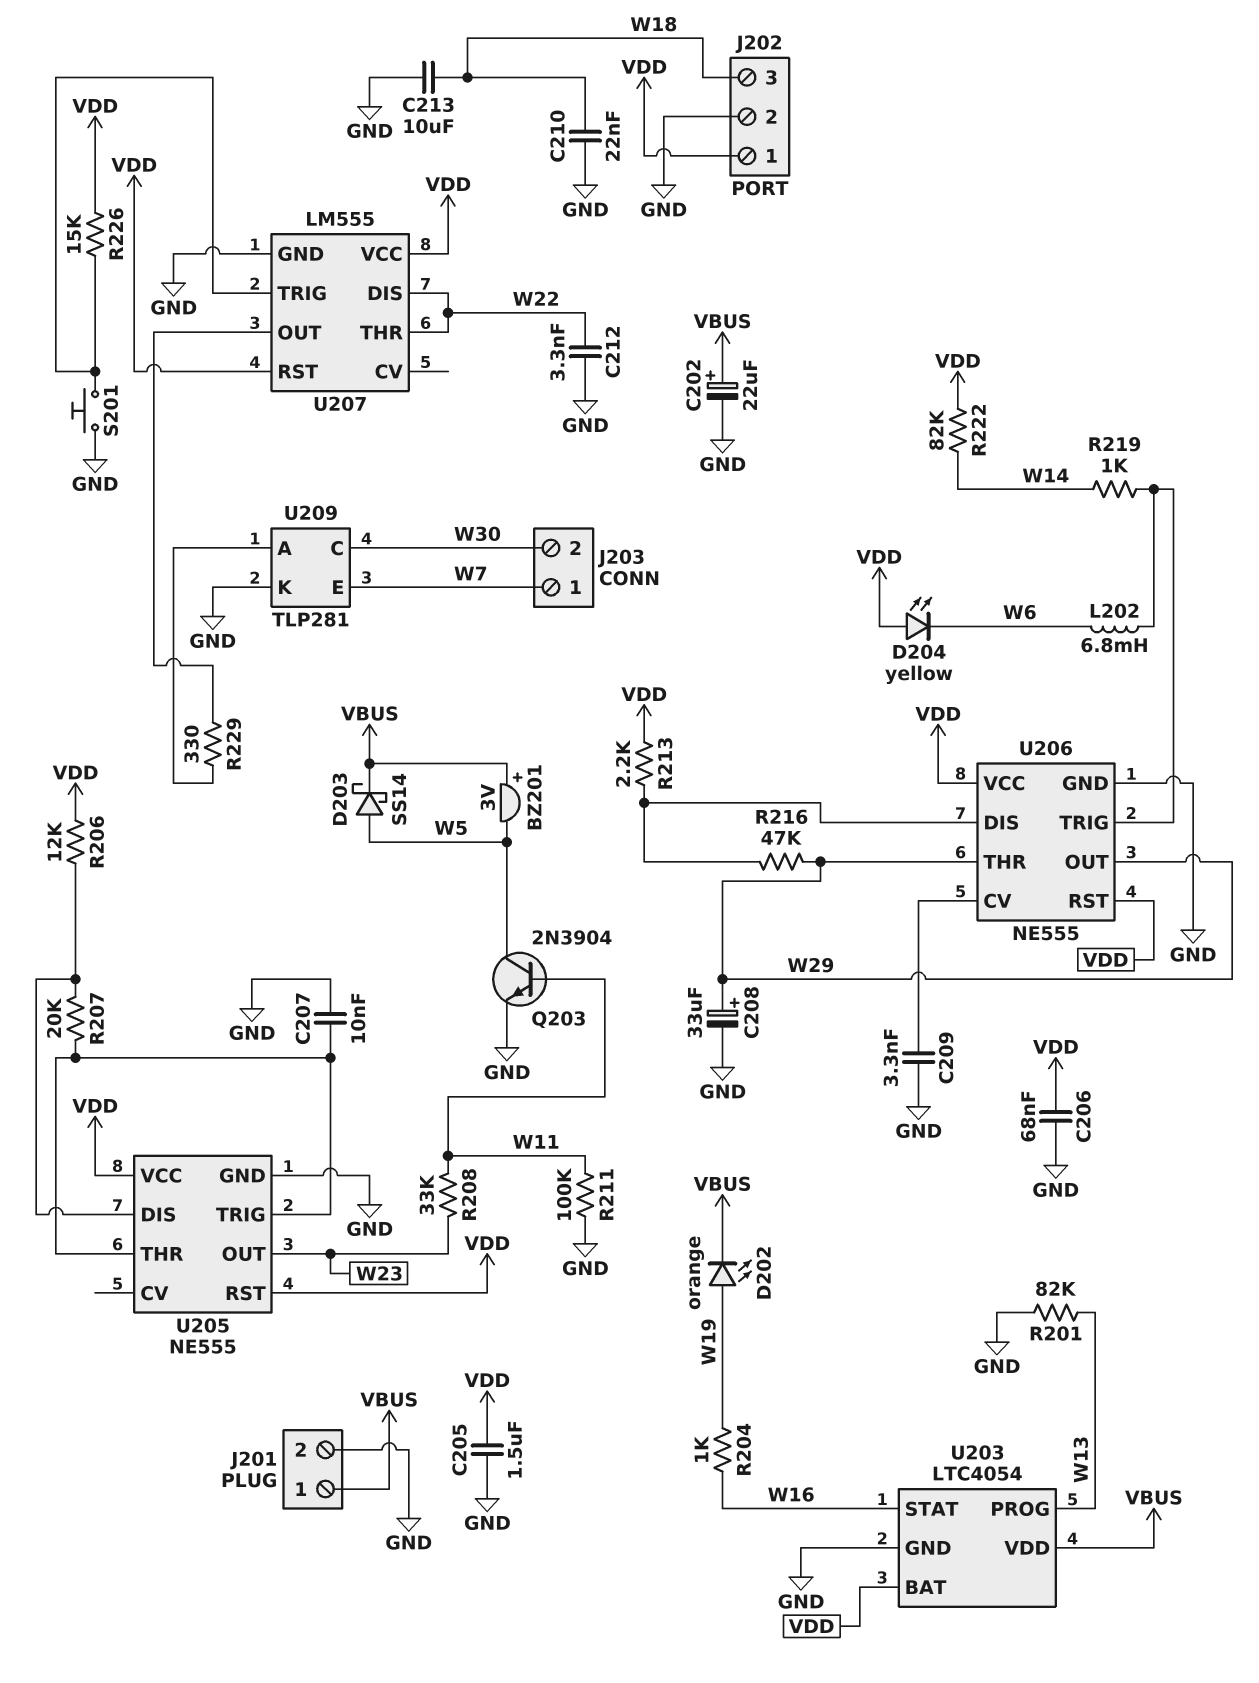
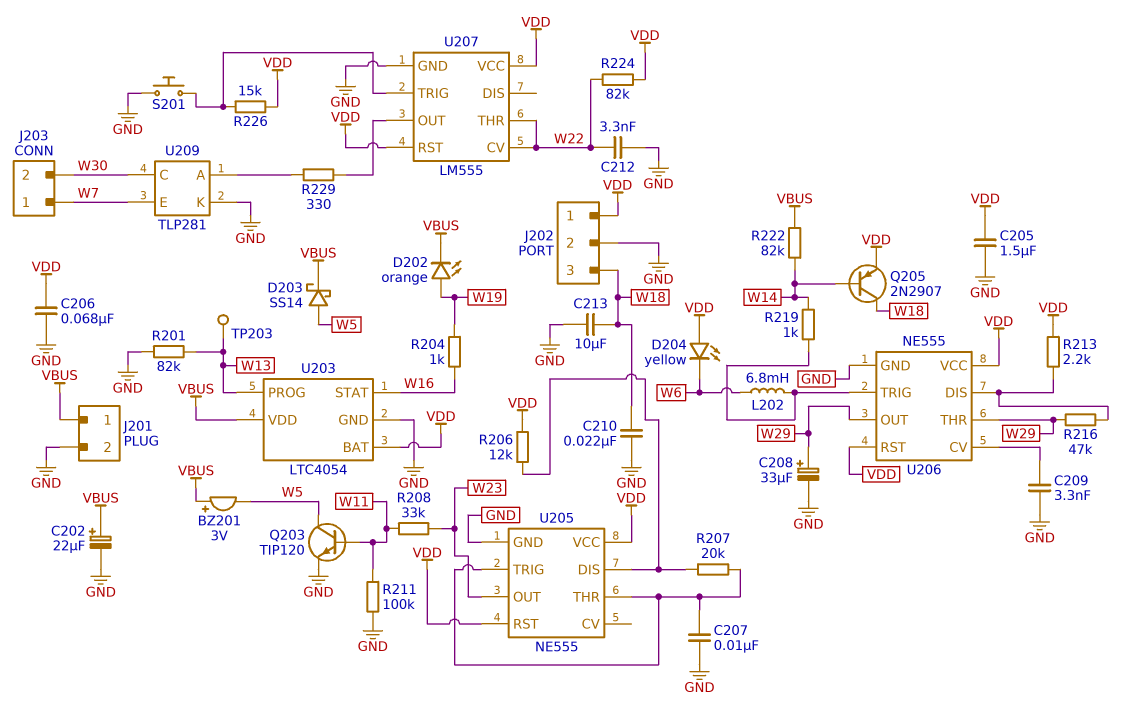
Q203: NPN 2N3904 (B W11, C W5, E GND) -> NPN TIP120 (B W11, C W5, E GND)
Q205: none -> PNP 2N2907 (B W14, C W18, E VDD)
R222: 82k (VDD, W14) -> 82k (VBUS, W14)
R224: none -> 82k (VDD, W22)
TP203: none -> test point (W13)
U207 pin CV: none -> W22
U207 pin DIS: W22 -> none

